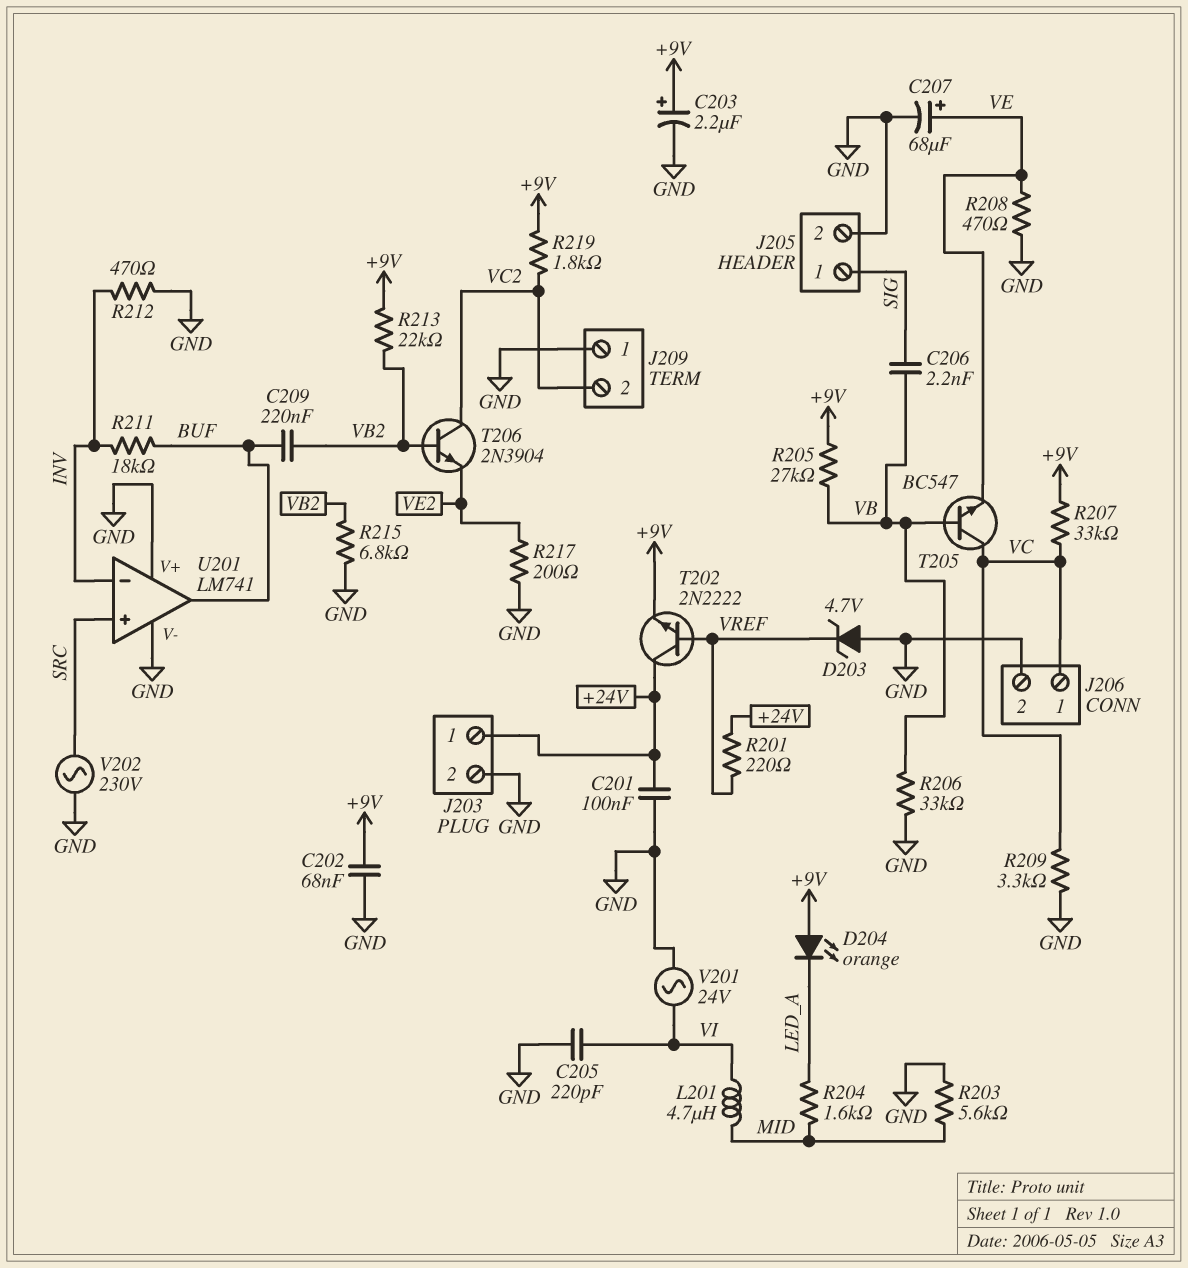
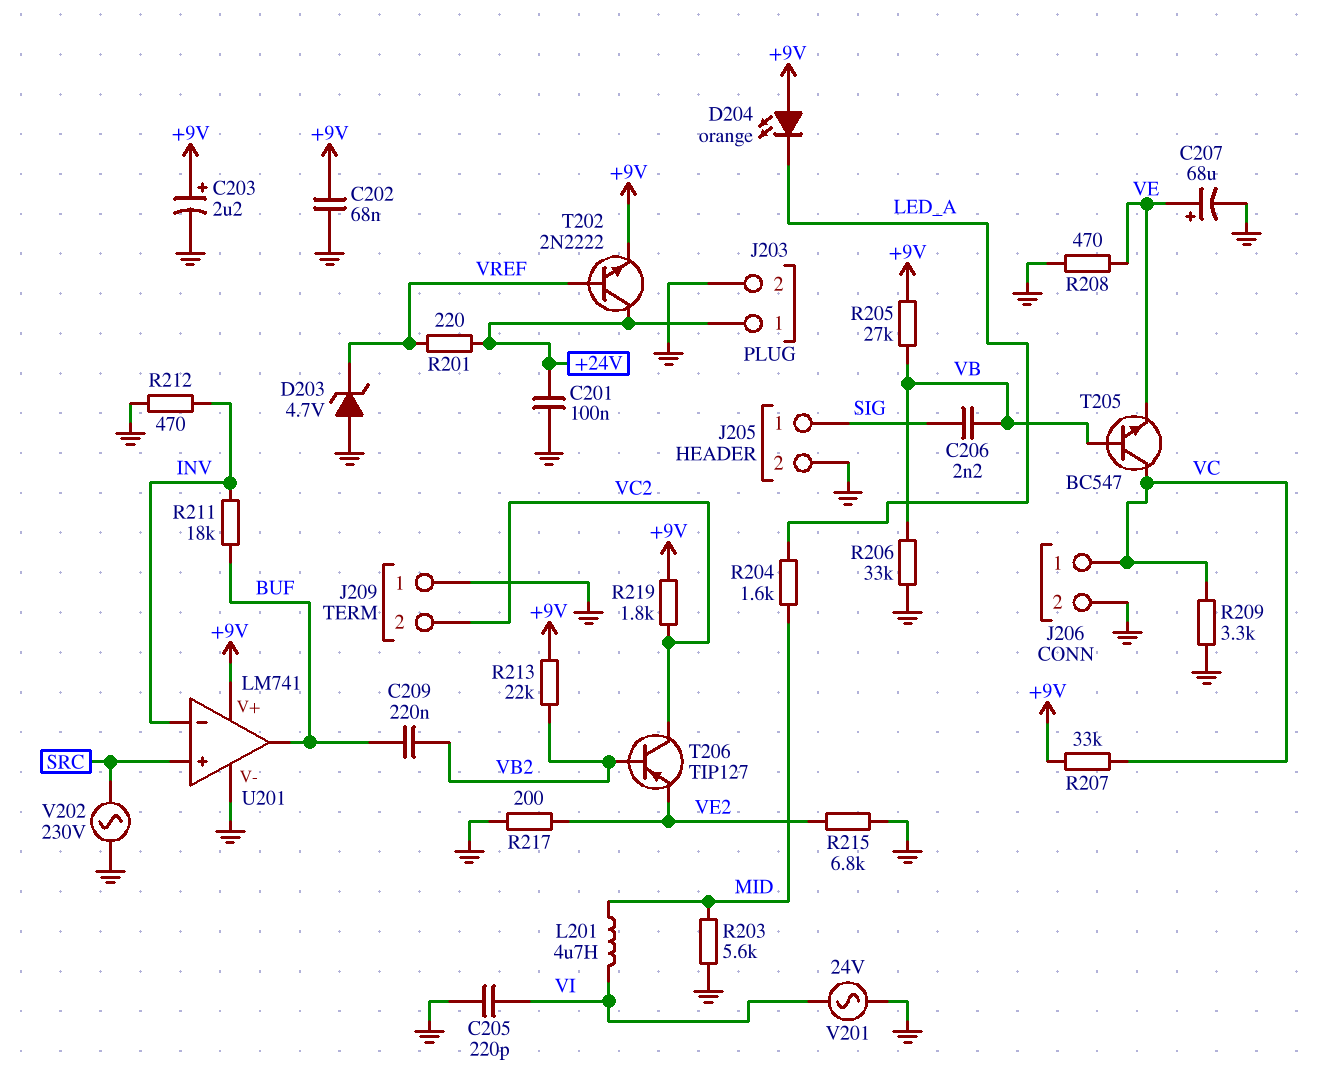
R215: 6.8k (GND, VB2) -> 6.8k (GND, VE2)
T206: NPN 2N3904 (B VB2, C VC2, E VE2) -> PNP TIP127 (B VB2, C VC2, E VE2)
U201 pin V+: GND -> +9V

